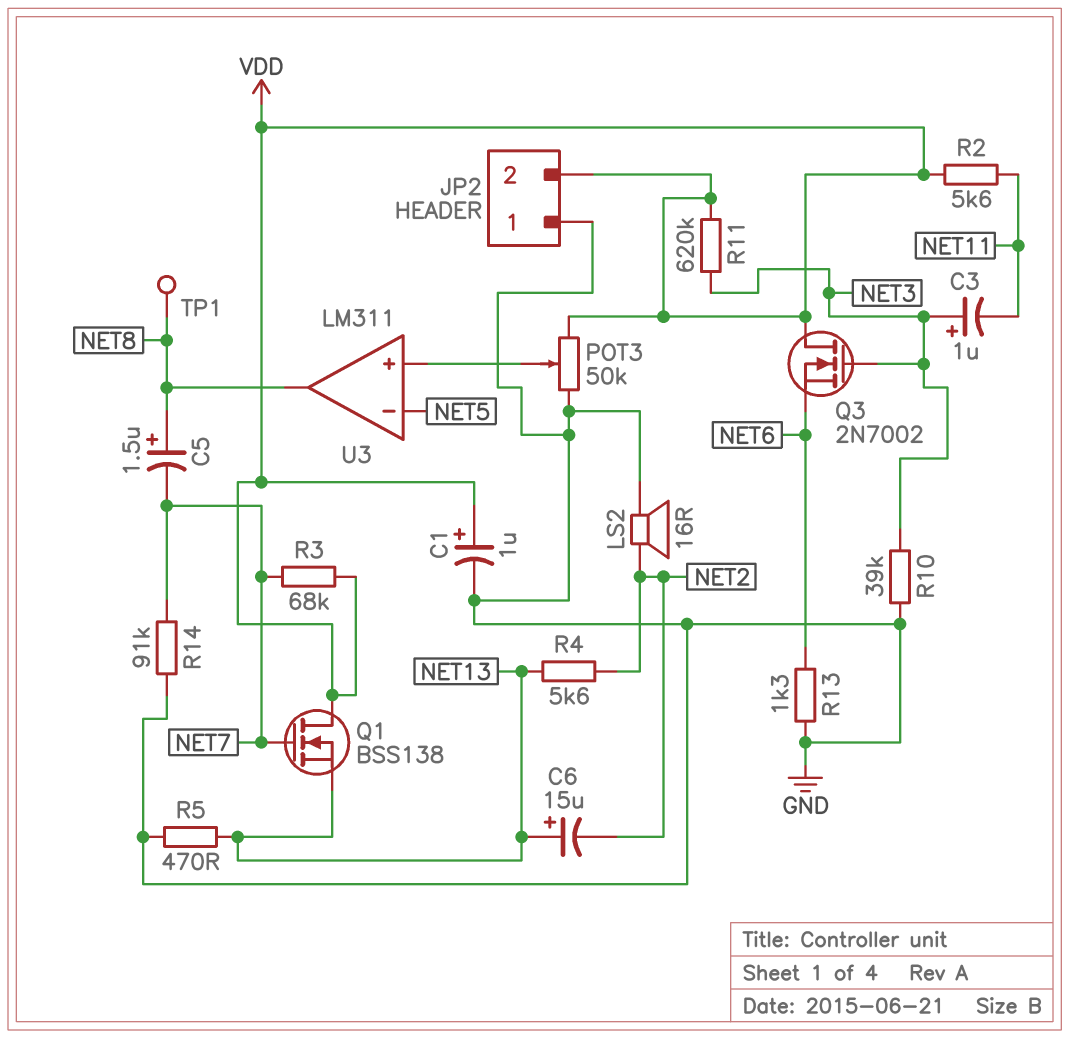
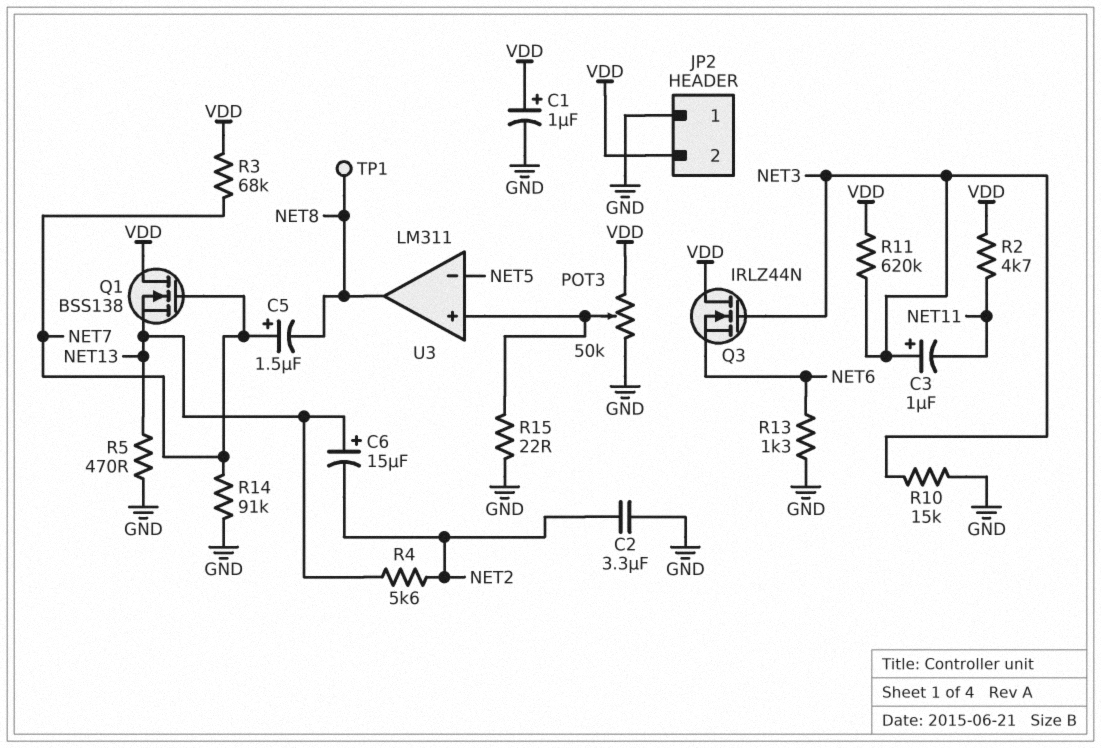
C2: none -> 3.3uF (GND, NET2)
C5: 1.5uF (plus NET8, minus NET7) -> 1.5uF (plus NET7, minus NET8)
LS2: speaker 16R (GND, NET2) -> none
Q3: NMOS 2N7002 (G NET3, D VDD, S NET6) -> NMOS IRLZ44N (G NET3, D VDD, S NET6)
R2: 5.6k (NET11, VDD) -> 4.7k (NET11, VDD)
R10: 39k (GND, NET3) -> 15k (GND, NET3)
R15: none -> 22 (GND, U3/in+)

